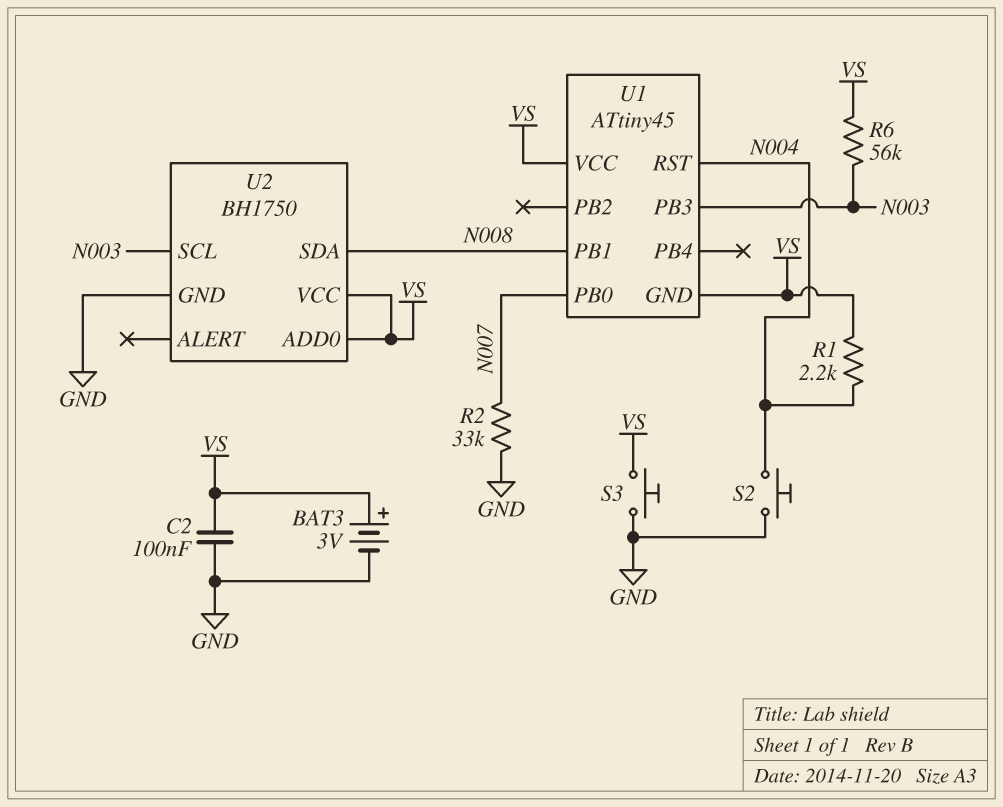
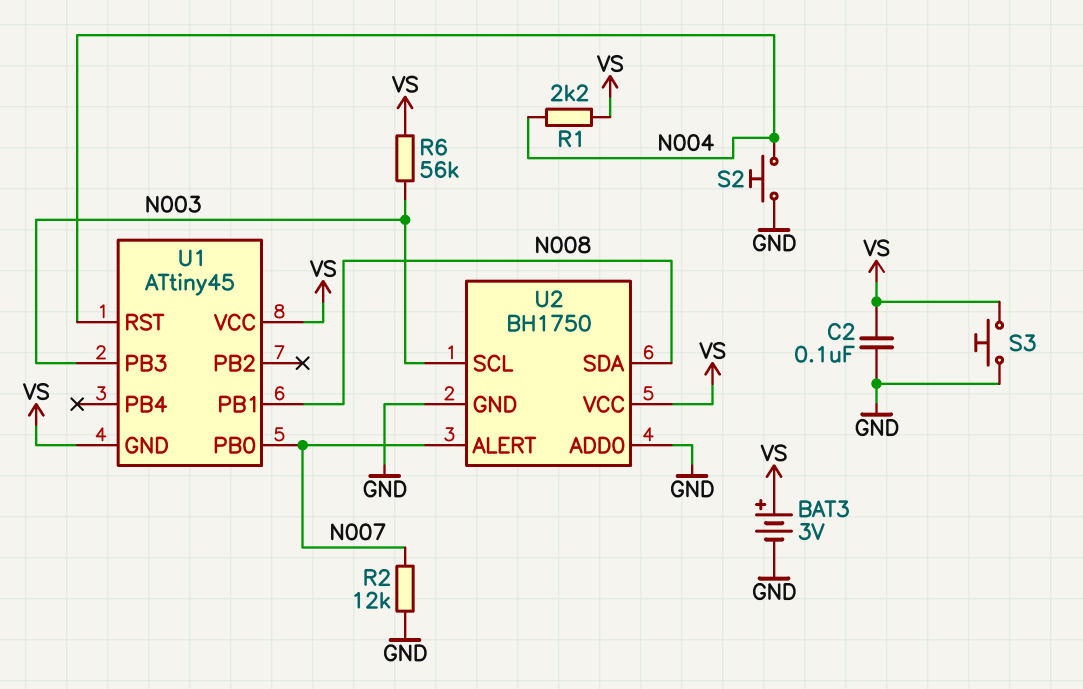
R2: 33k (GND, N007) -> 12k (GND, N007)
U2 pin ADD0: VS -> GND
U2 pin ALERT: none -> N007

